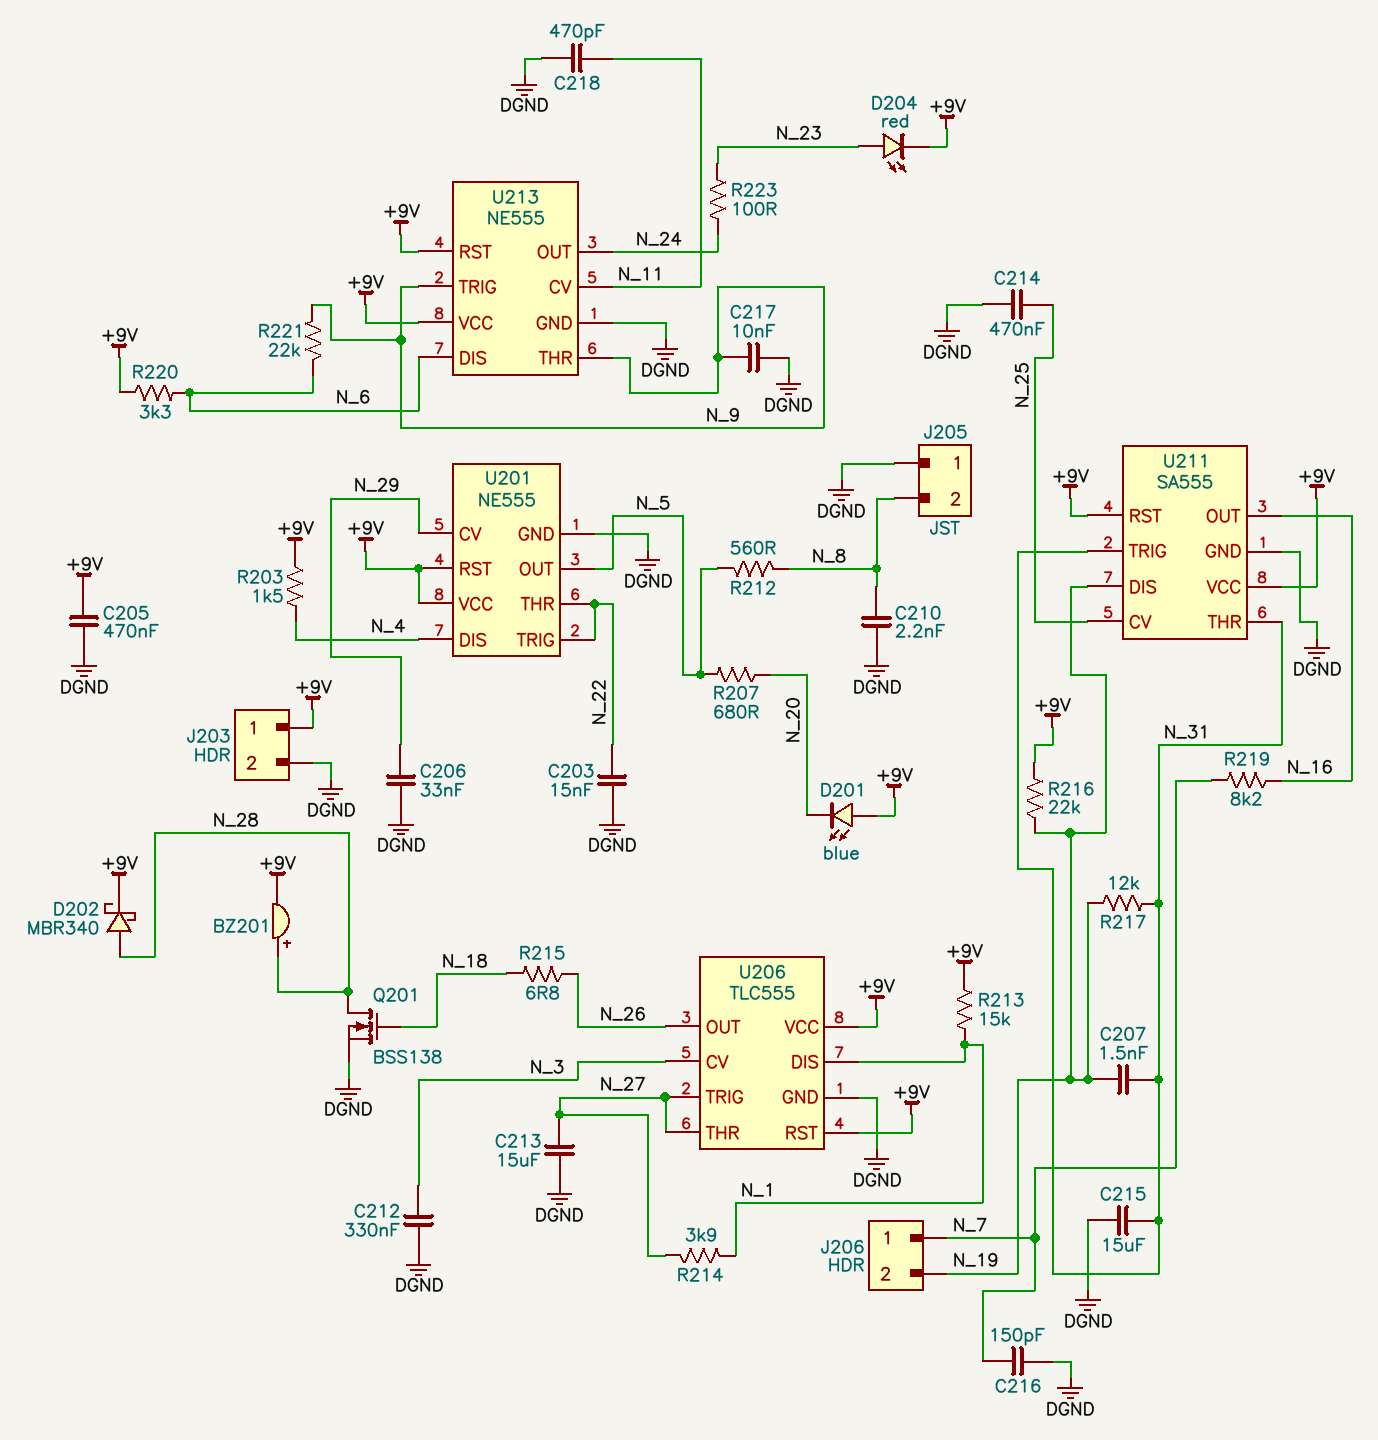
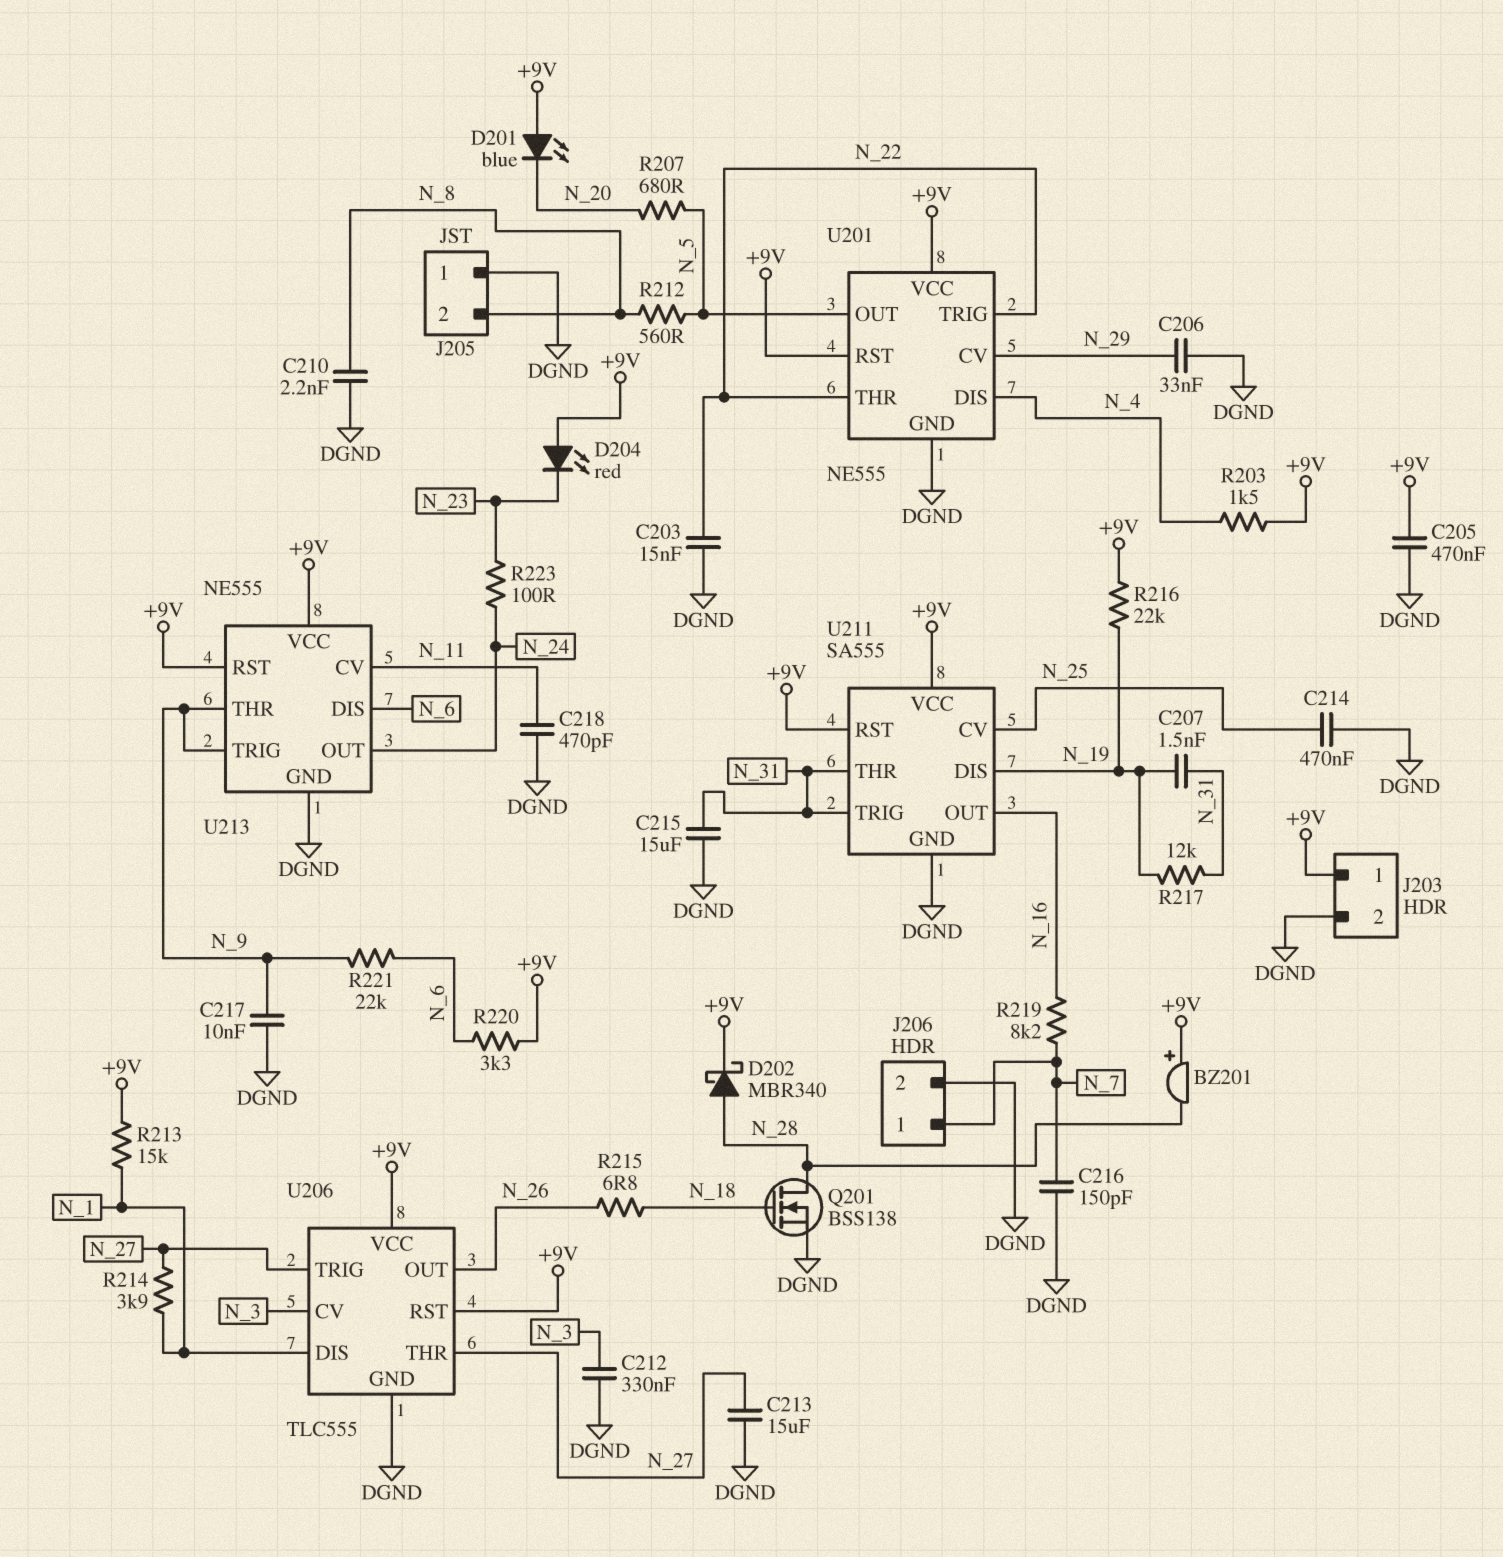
BZ201: buzzer (plus N_28, minus +9V) -> buzzer (plus +9V, minus N_28)
D204: LED red (A N_23, K +9V) -> LED red (A +9V, K N_23)
J206 pin 2: N_19 -> DGND

